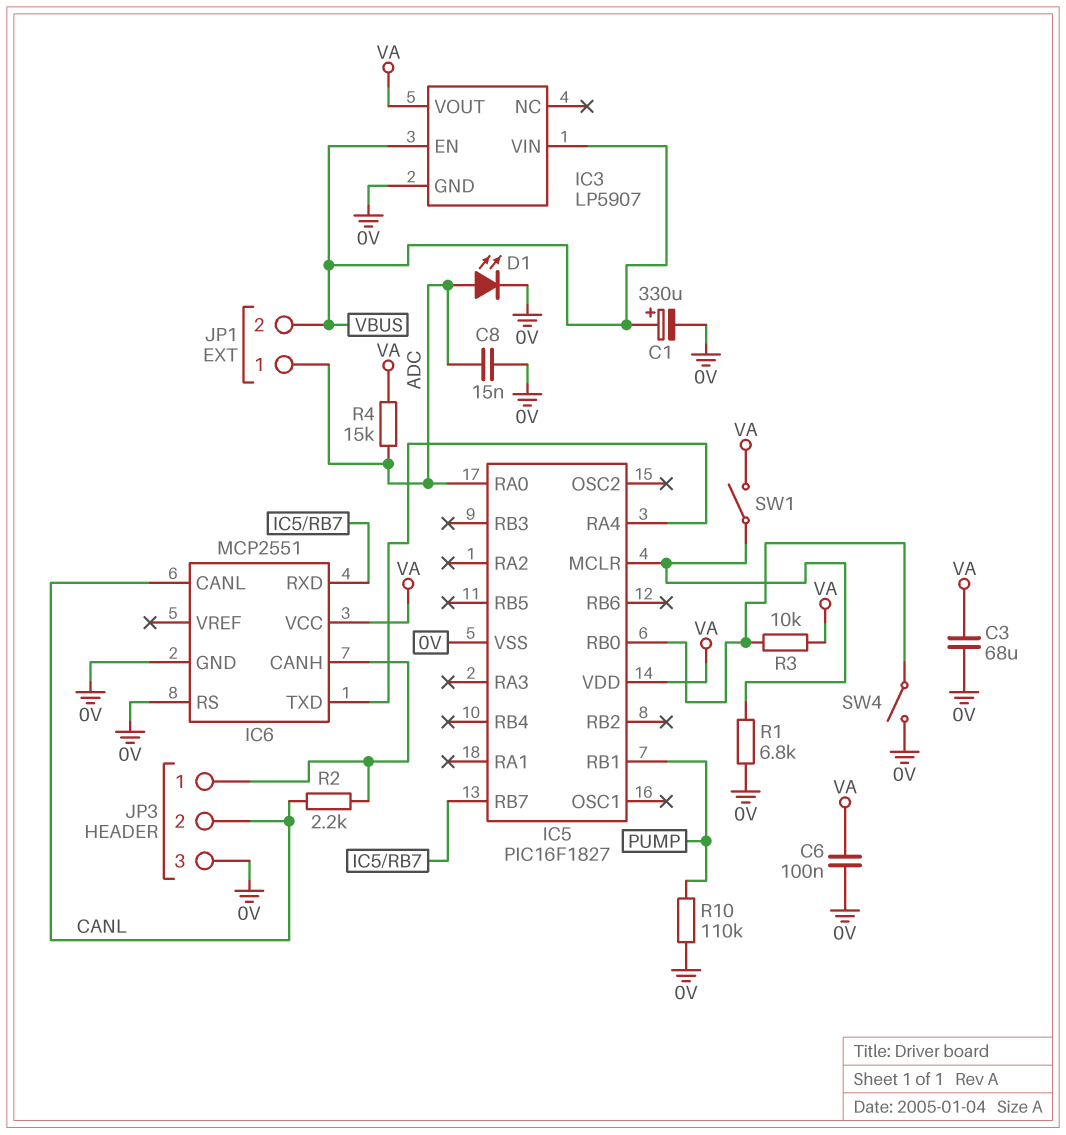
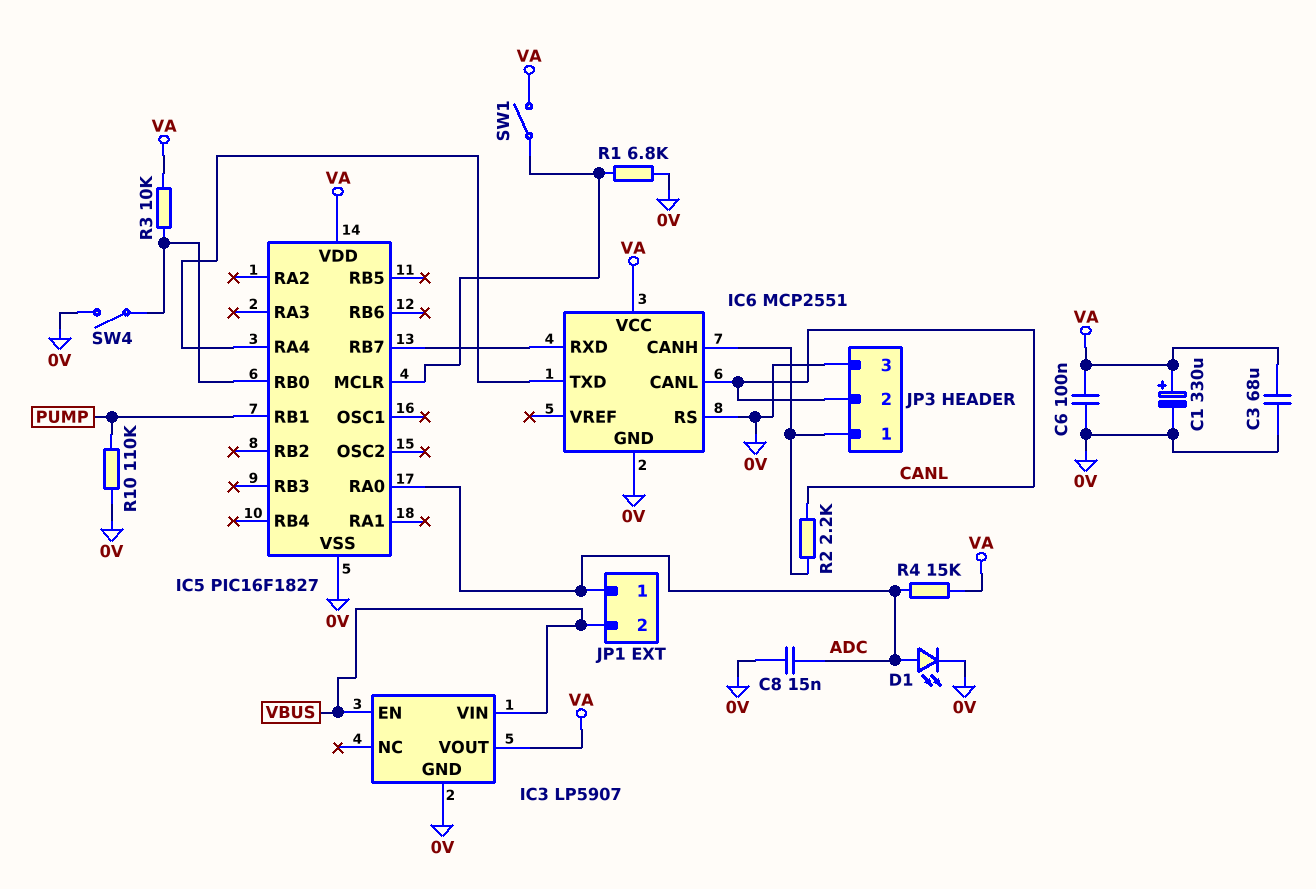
C1: 330uF (plus VBUS, minus 0V) -> 330uF (plus VA, minus 0V)

